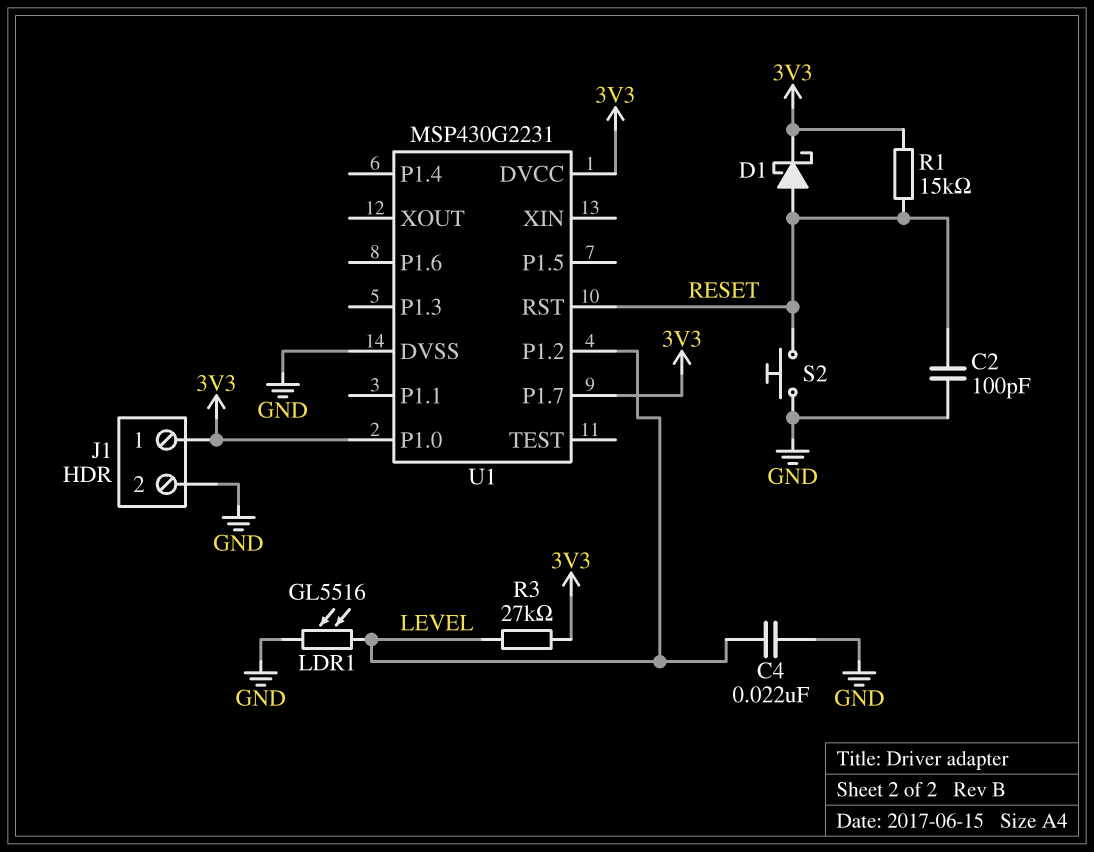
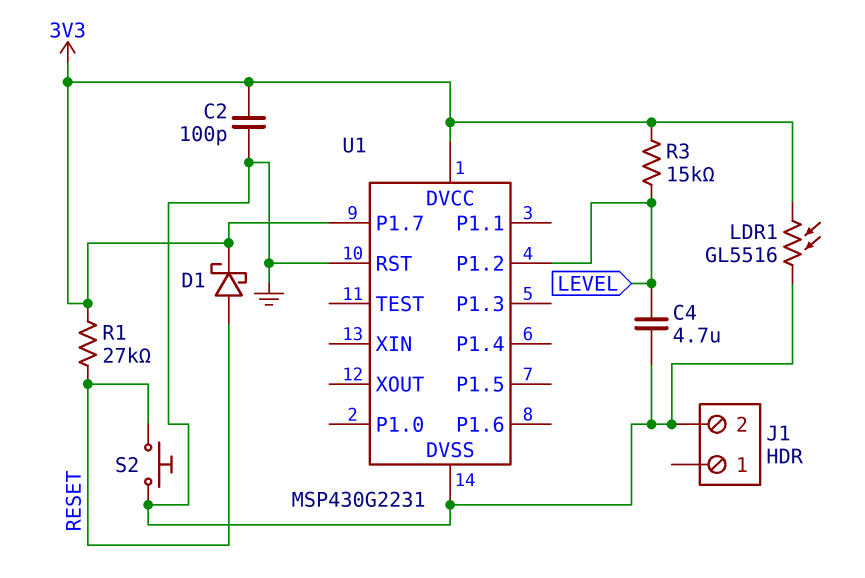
C2: 100pF (GND, RESET) -> 100pF (3V3, GND)
C4: 22nF (GND, LEVEL) -> 4.7uF (GND, LEVEL)
J1 pin 1: 3V3 -> none
LDR1: GL5516 (GND, LEVEL) -> GL5516 (3V3, GND)
R1: 15k (3V3, RESET) -> 27k (3V3, RESET)
R3: 27k (3V3, LEVEL) -> 15k (3V3, LEVEL)
U1 pin P1.0: 3V3 -> none
U1 pin RST: RESET -> GND

